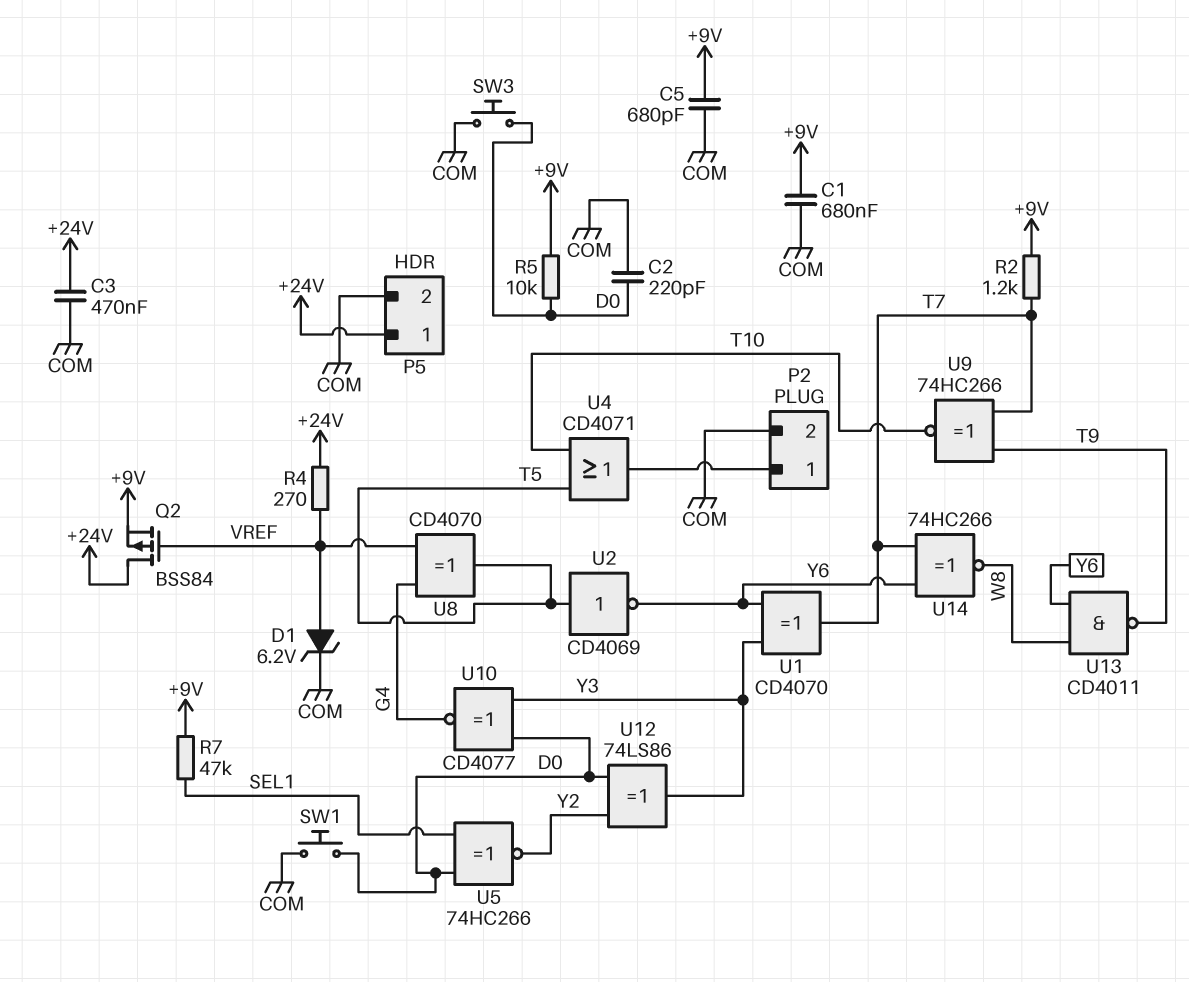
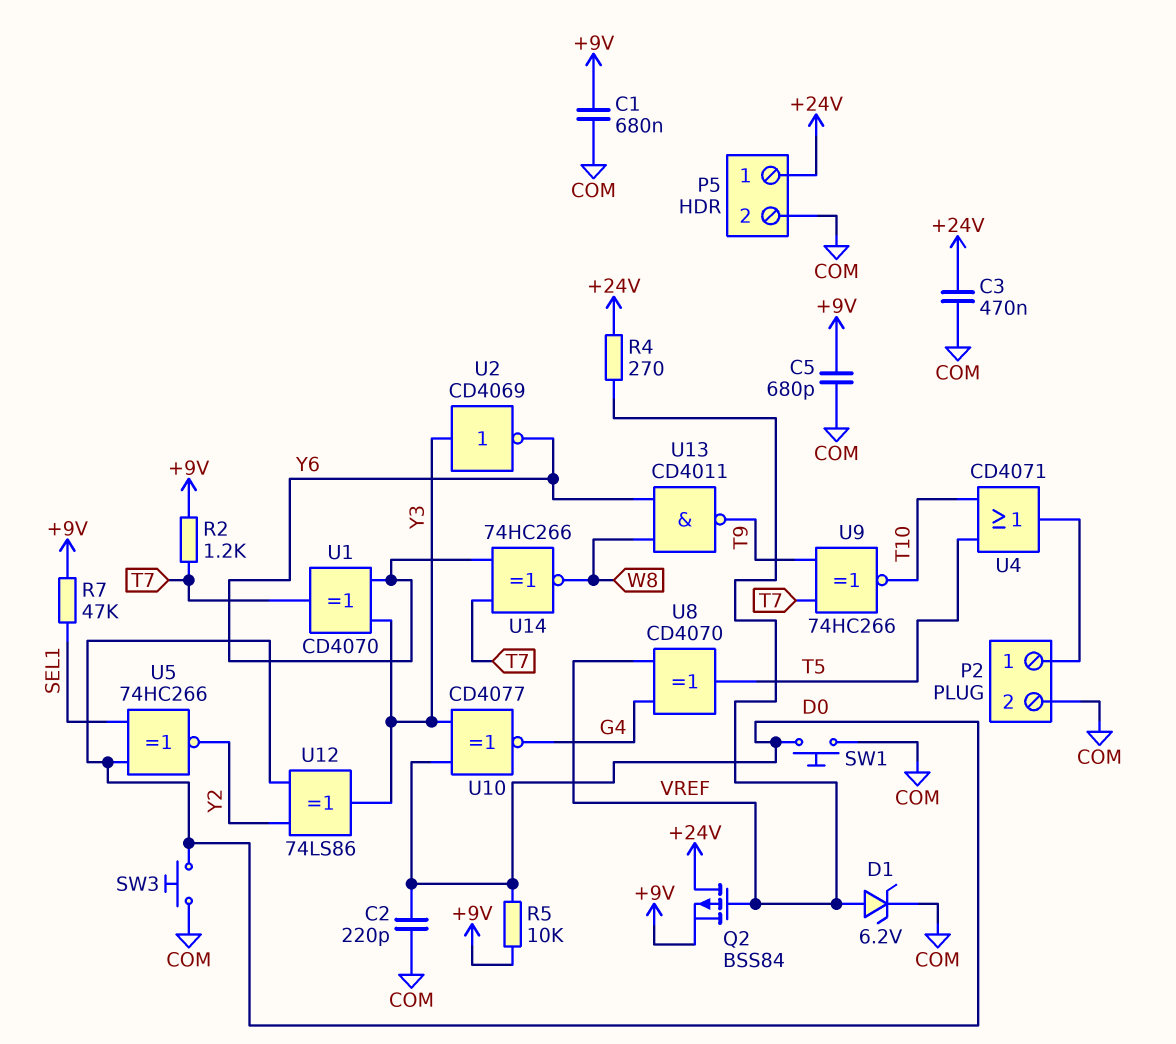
U2: NOT CD4069 (in T5, out Y6) -> NOT CD4069 (in Y3, out Y6)

